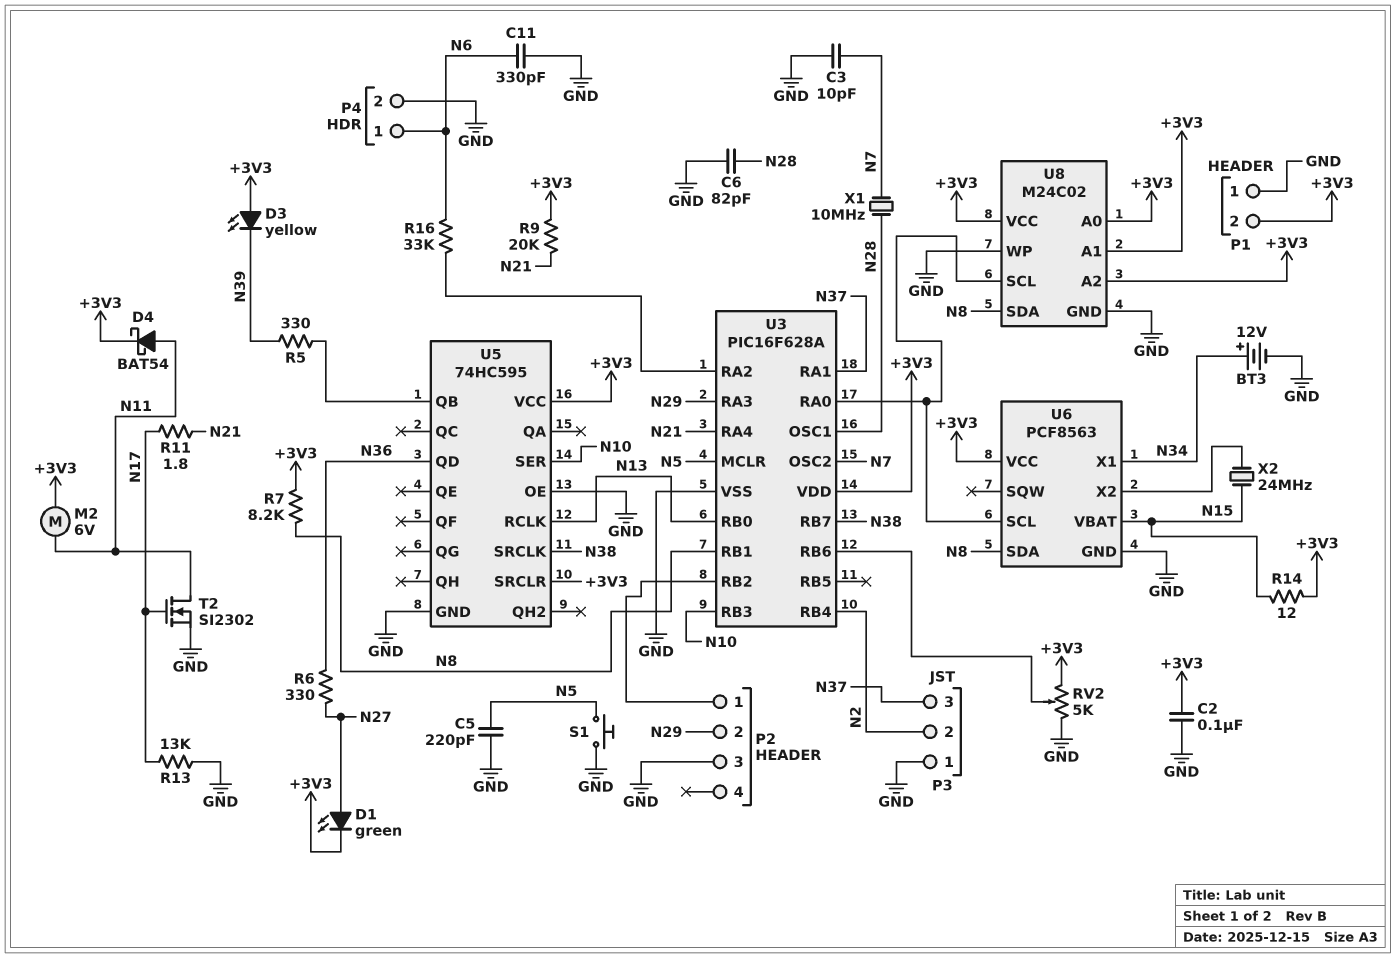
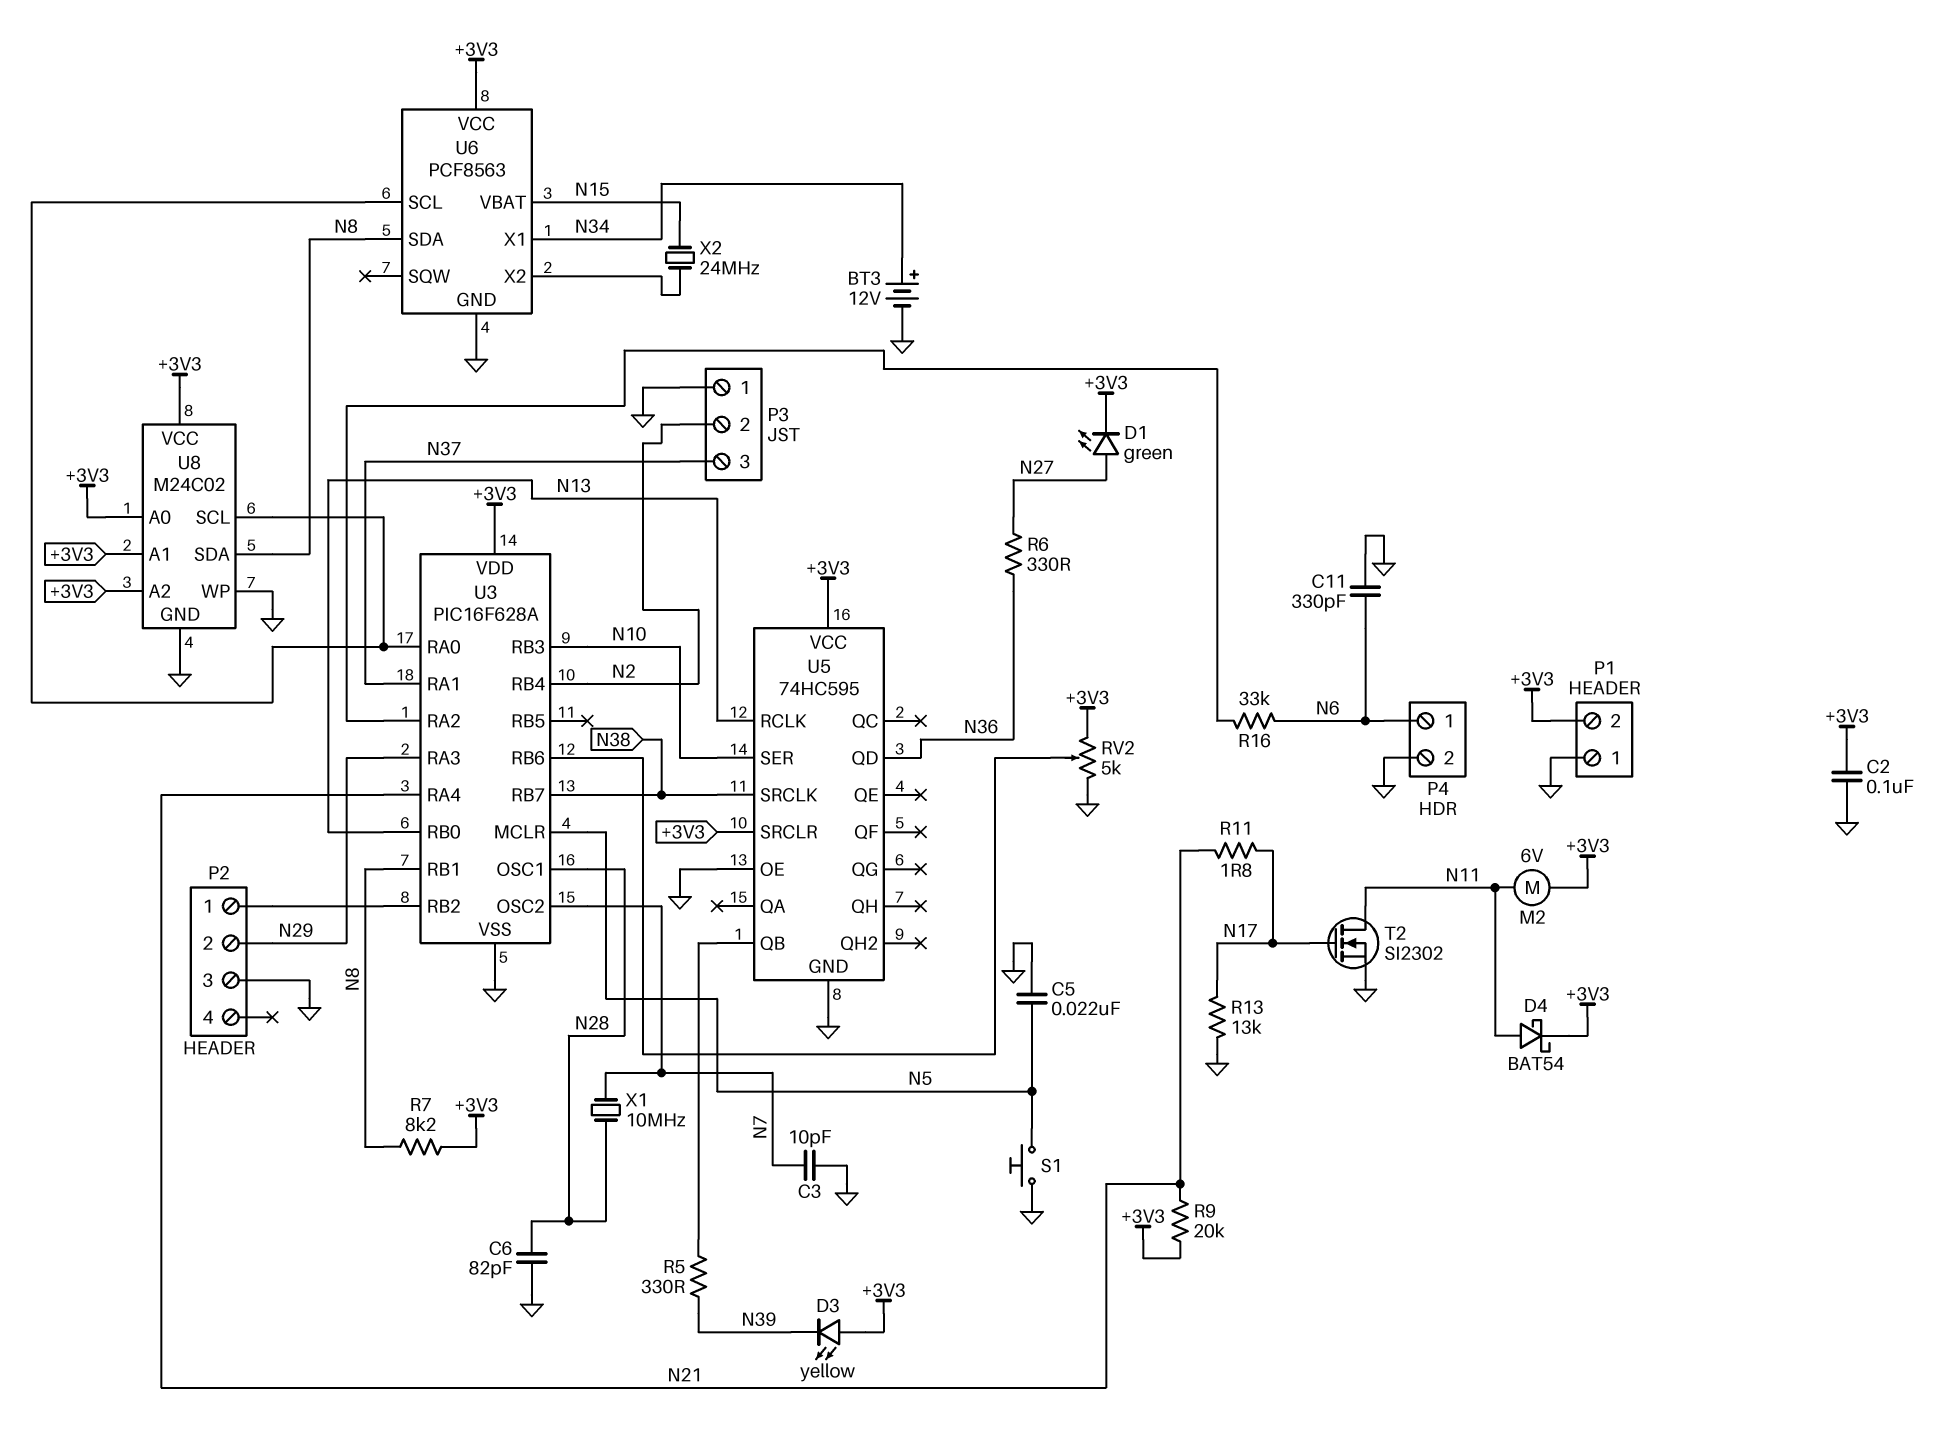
C5: 220pF (GND, N5) -> 22nF (GND, N5)
R14: 12 (+3V3, N15) -> none

